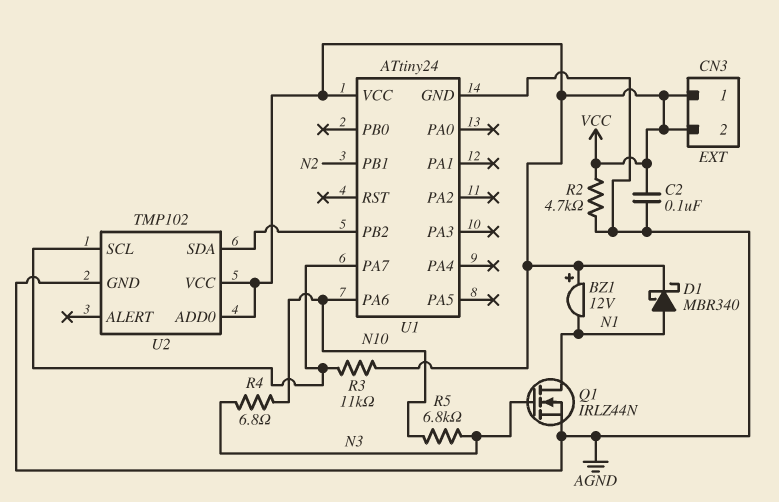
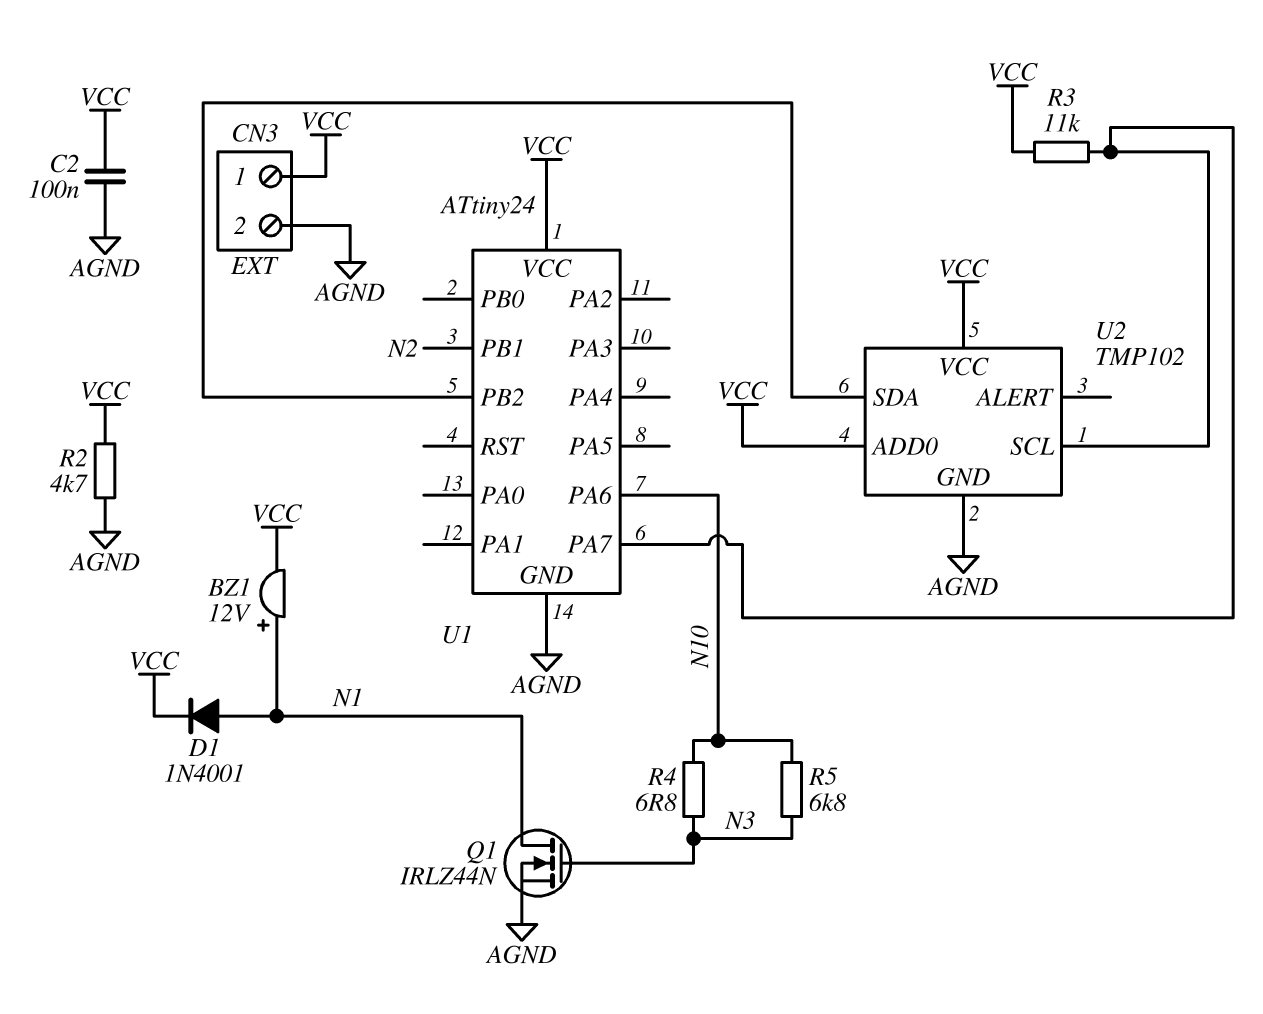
BZ1: buzzer 12V (plus VCC, minus N1) -> buzzer 12V (plus N1, minus VCC)
CN3 pin 2: VCC -> AGND
D1: schottky MBR340 (A N1, K VCC) -> diode 1N4001 (A N1, K VCC)

